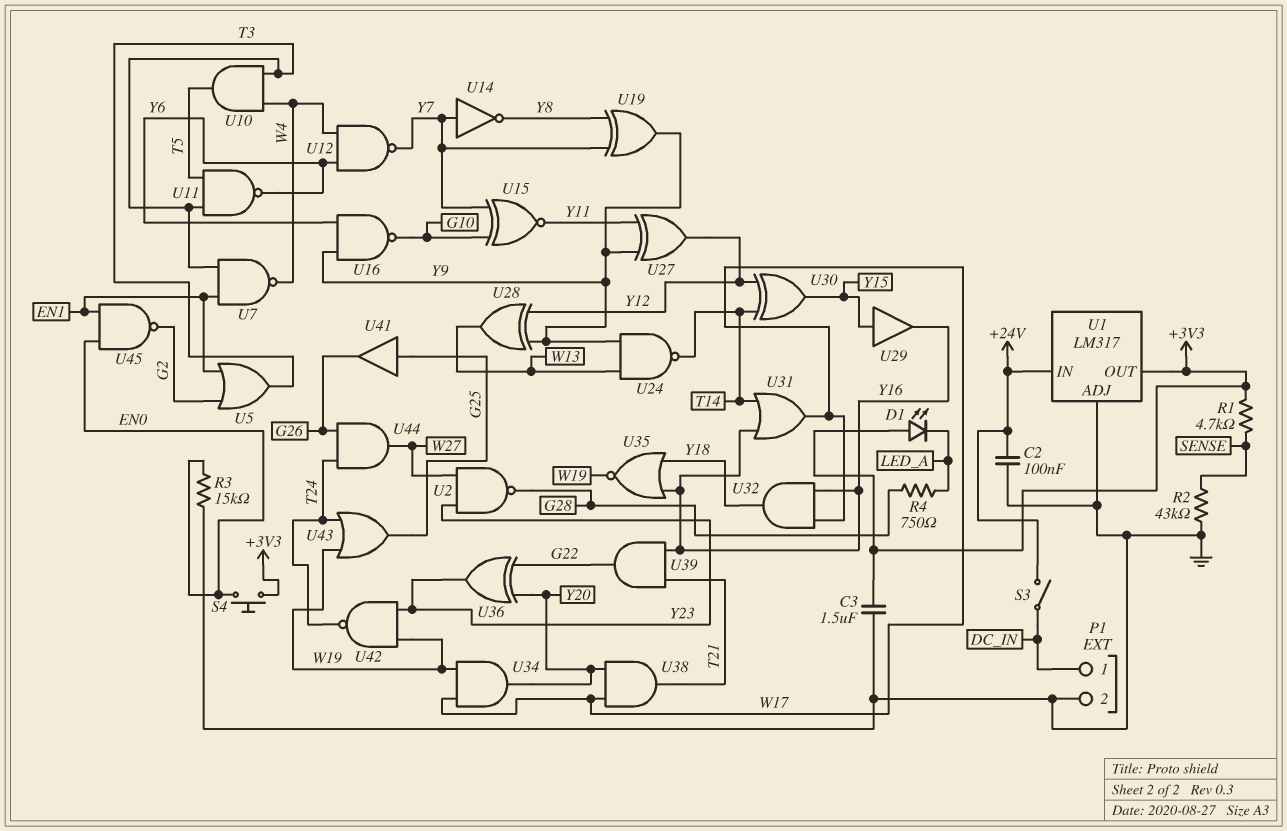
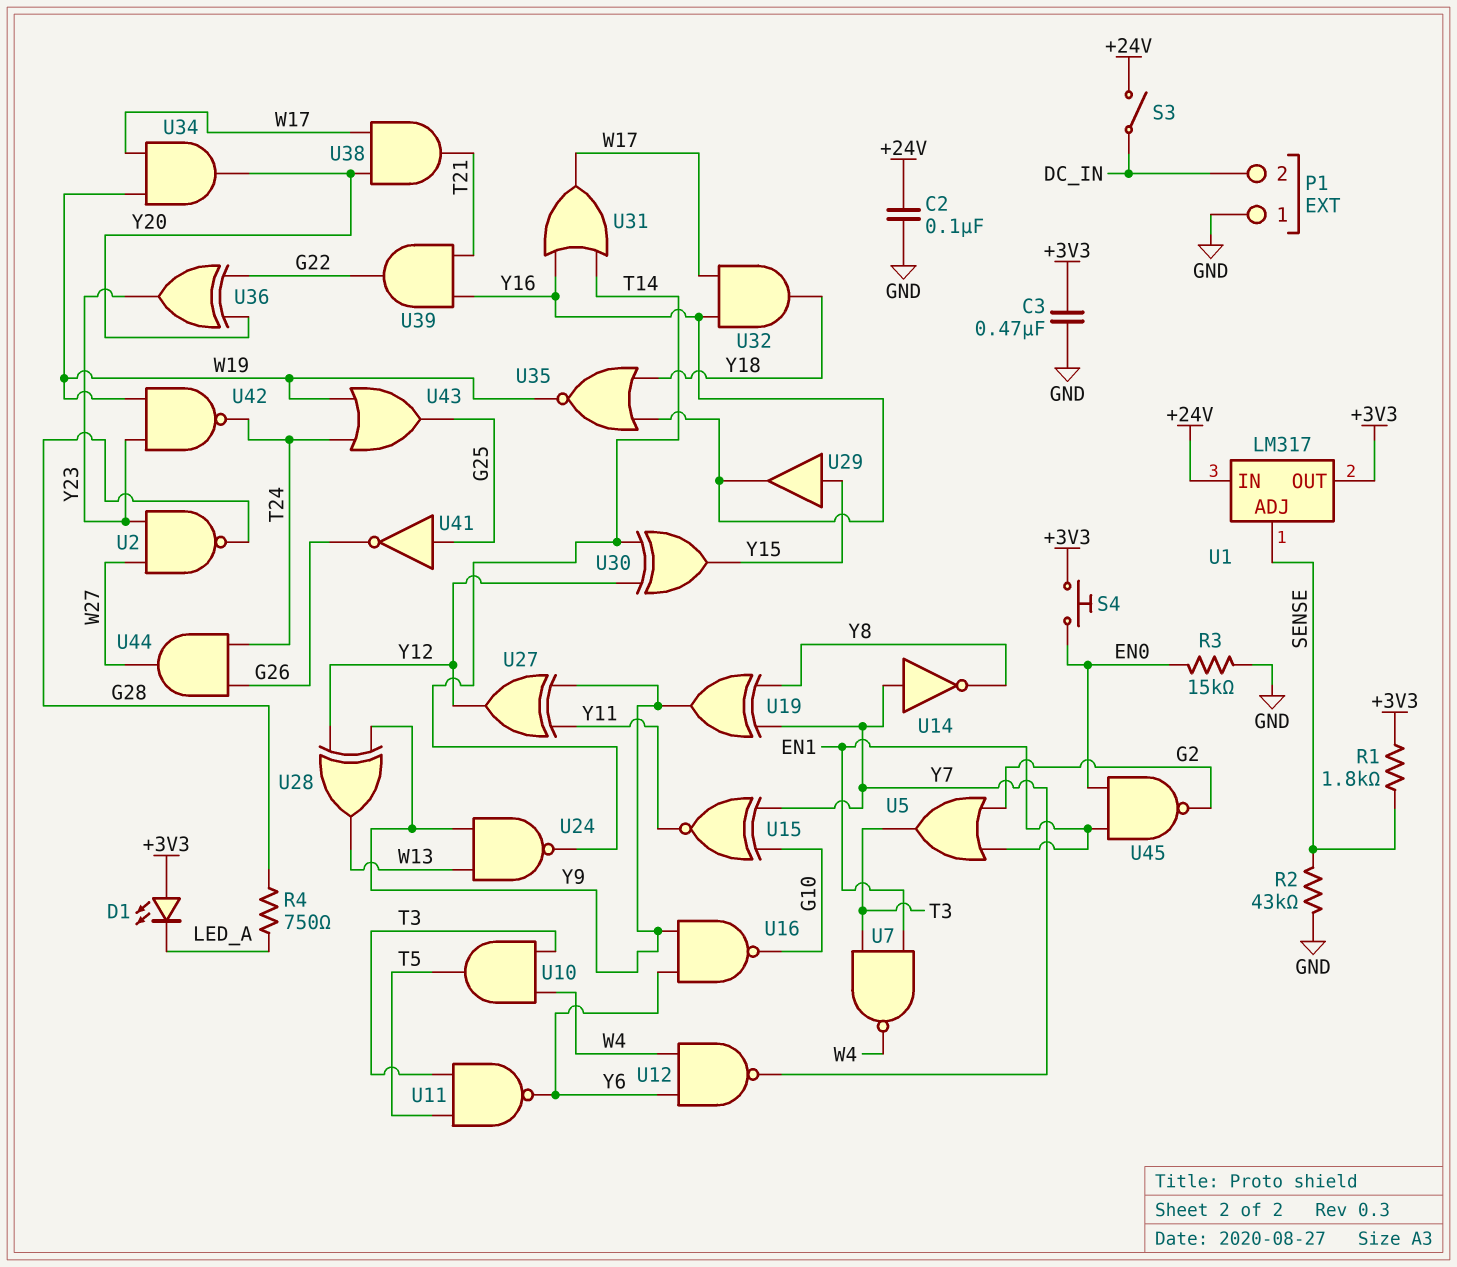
C3: 1.5uF (+3V3, GND) -> 470nF (+3V3, GND)
P1 pin 1: DC_IN -> GND
P1 pin 2: GND -> DC_IN
R1: 4.7k (+3V3, SENSE) -> 1.8k (+3V3, SENSE)
U1 pin ADJ: GND -> SENSE
U41: buffer (in G25, out G26) -> NOT (in G25, out G26)

